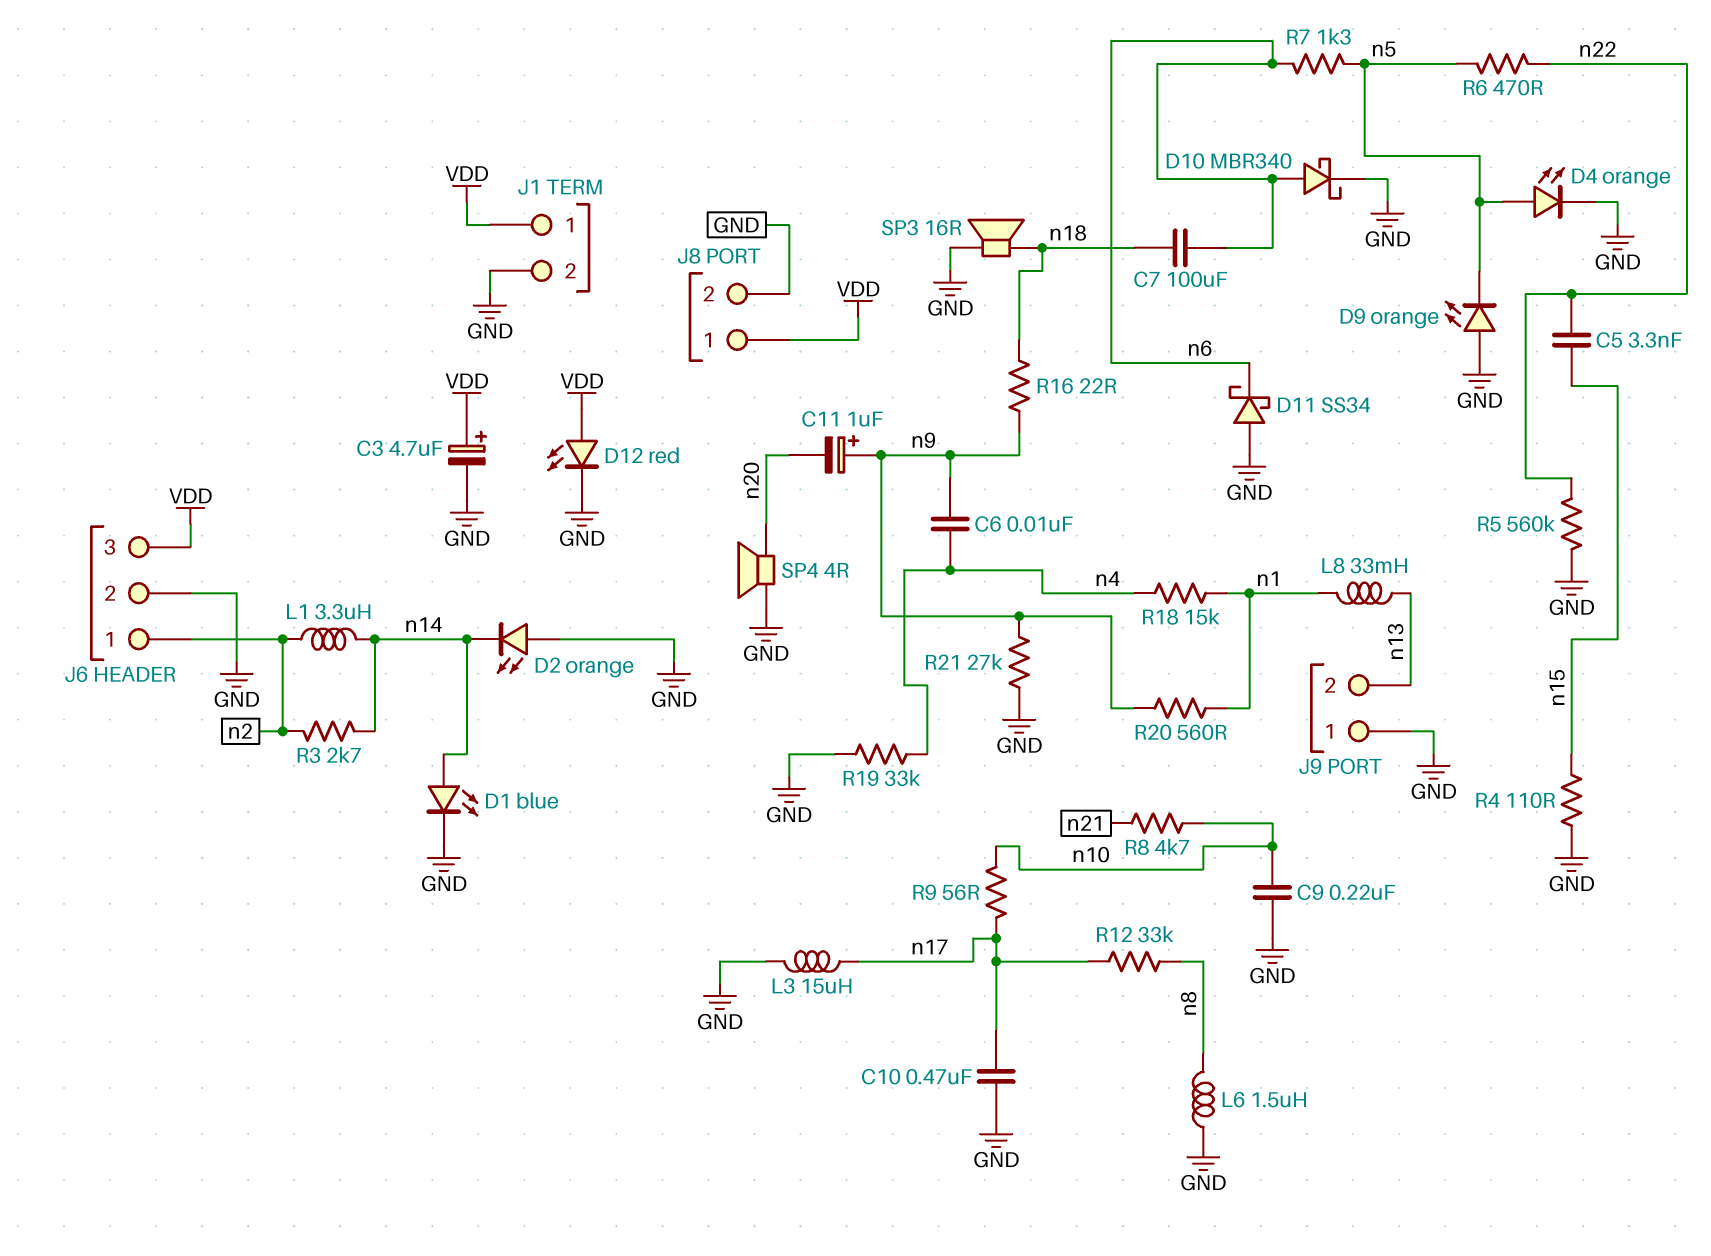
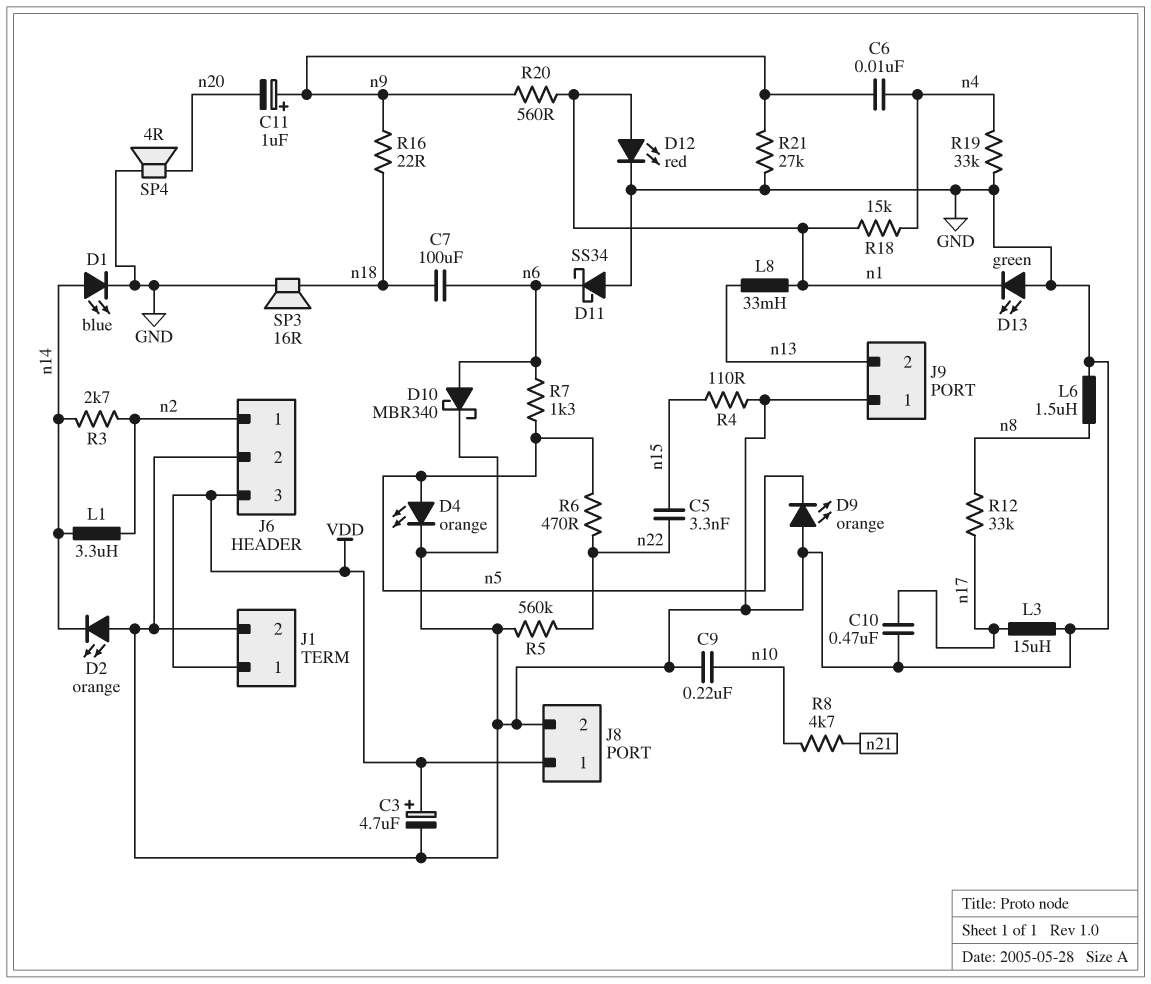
D12: LED red (A VDD, K GND) -> LED red (A n1, K GND)
D13: none -> LED green (A GND, K n1)
R9: 56 (n10, n17) -> none

